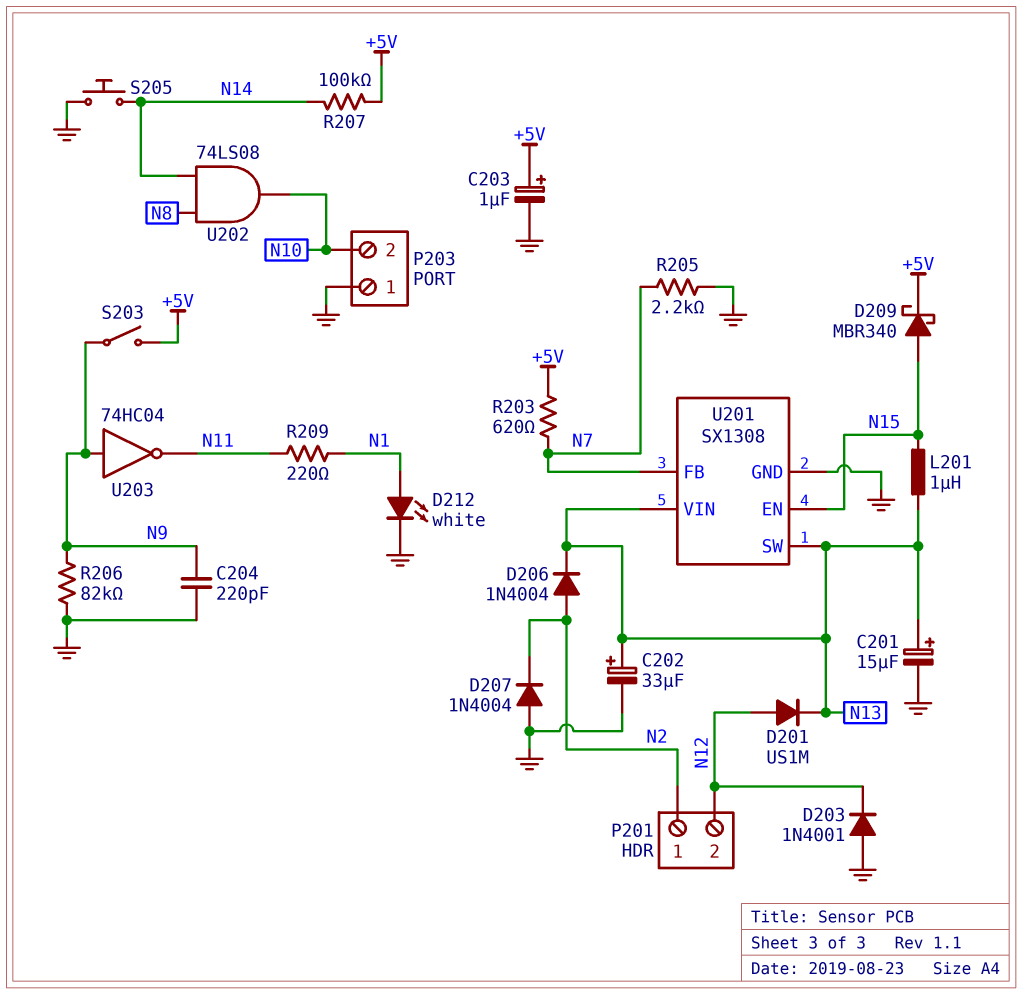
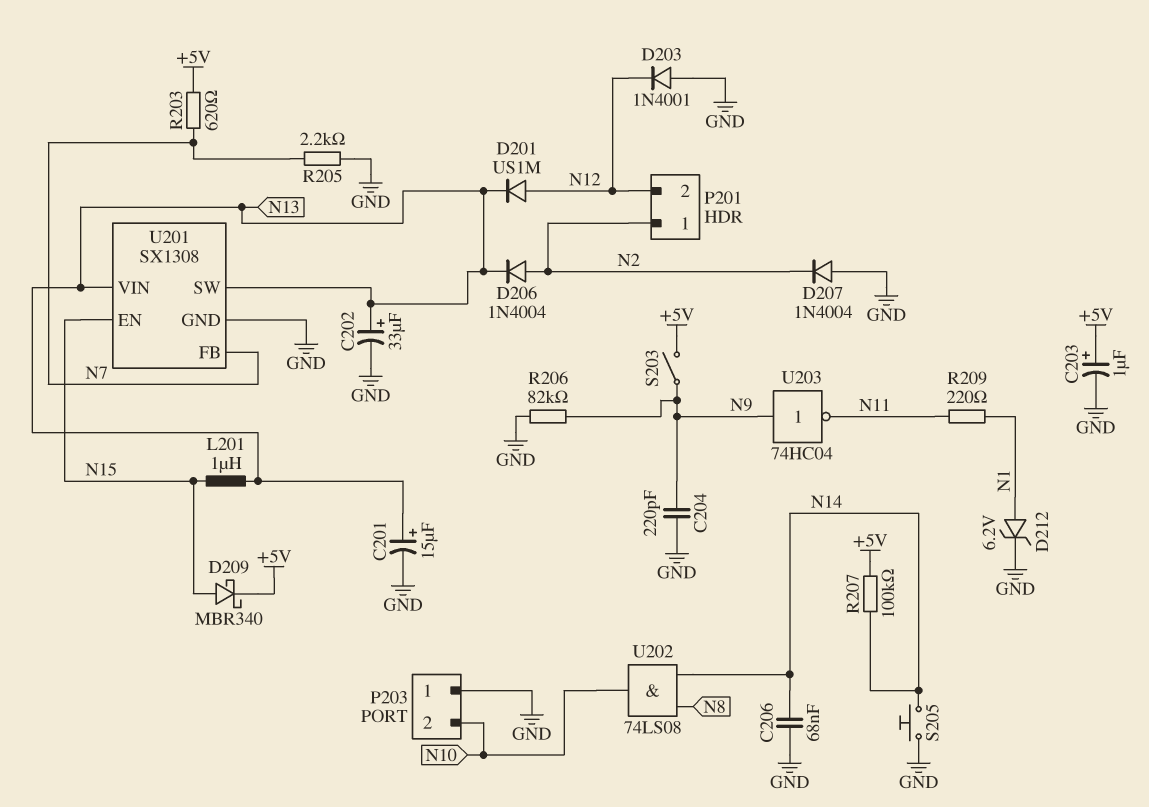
C206: none -> 68nF (GND, N14)
D212: LED white (A N1, K GND) -> zener 6.2V (A N1, K GND)

